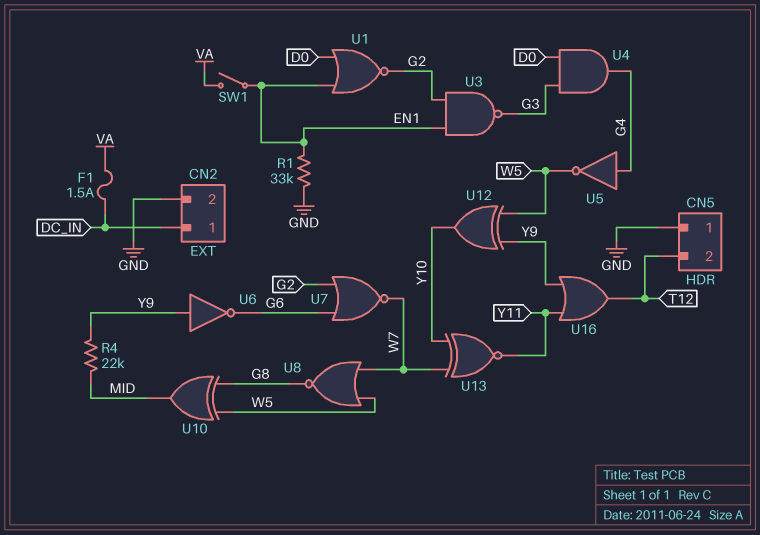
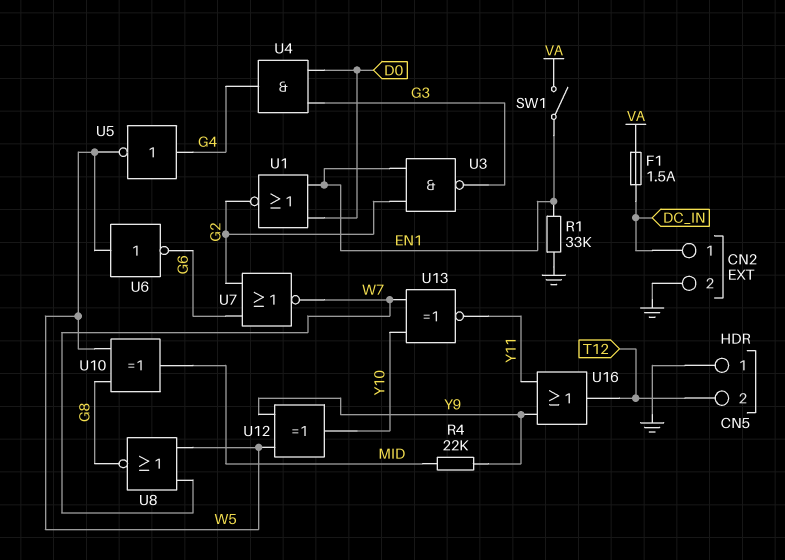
U6: NOT (in Y9, out G6) -> NOT (in W5, out G6)

